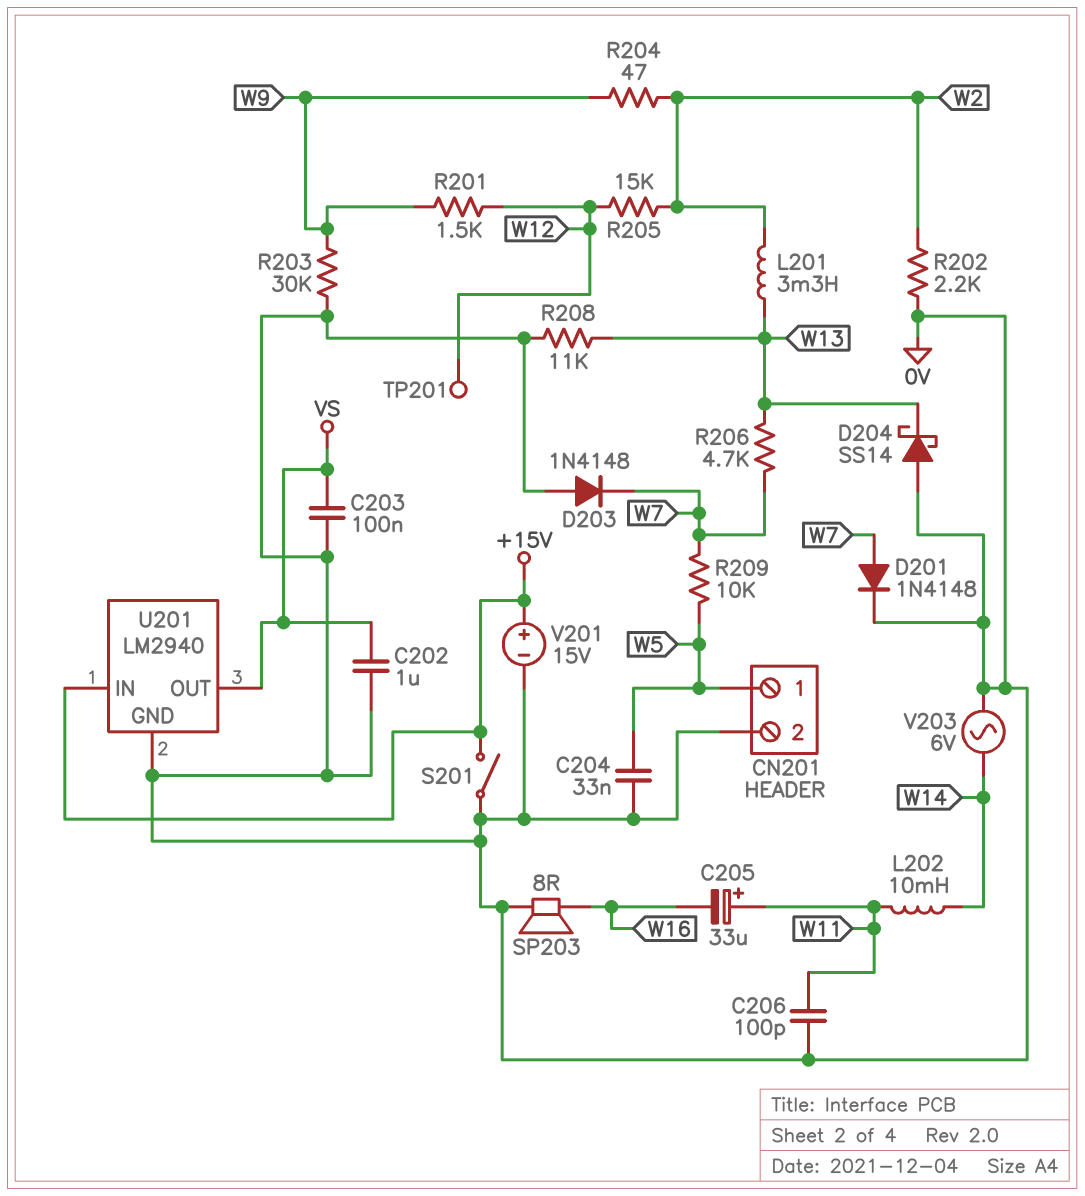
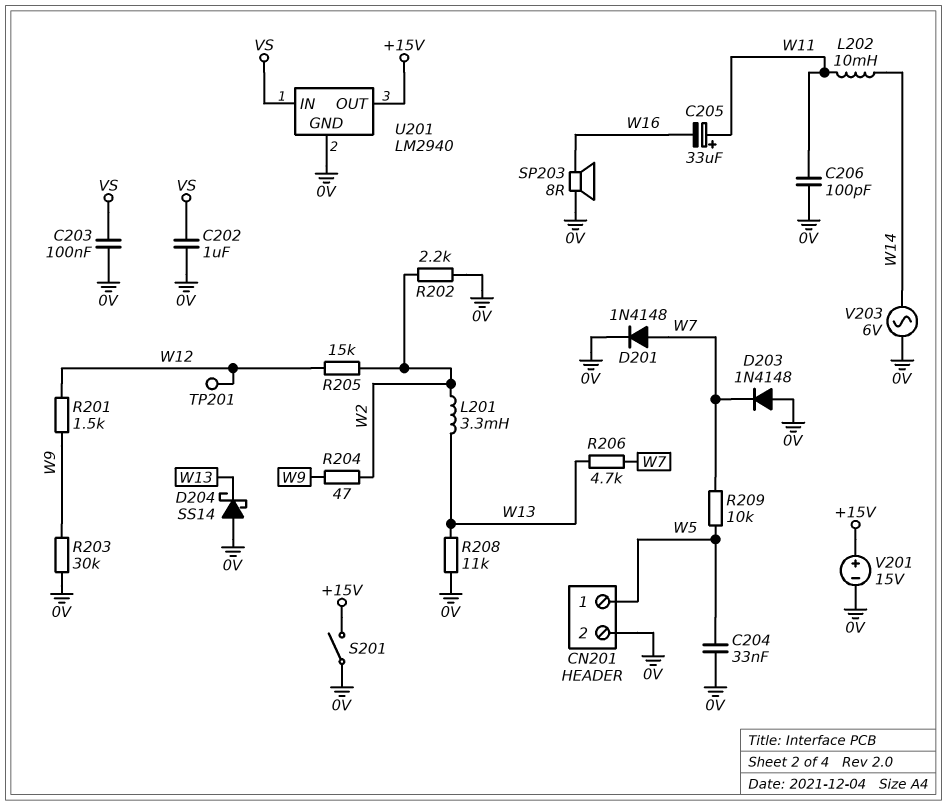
U201 pin IN: +15V -> VS
U201 pin OUT: VS -> +15V

